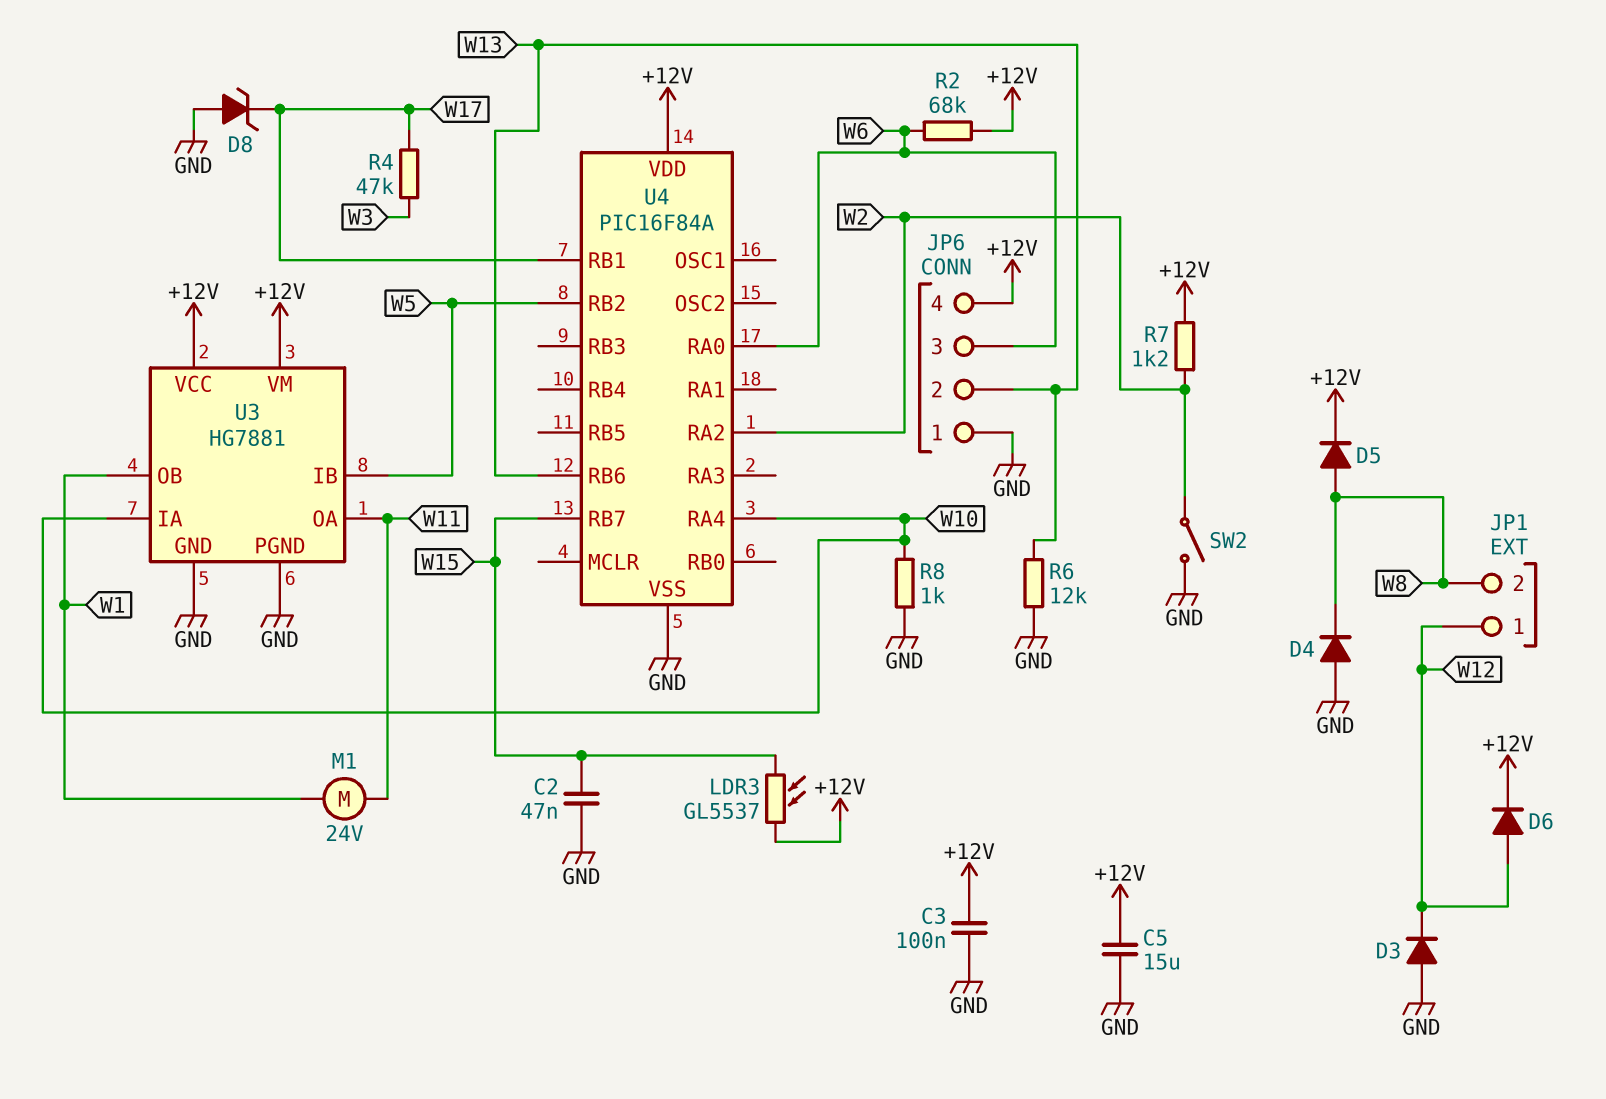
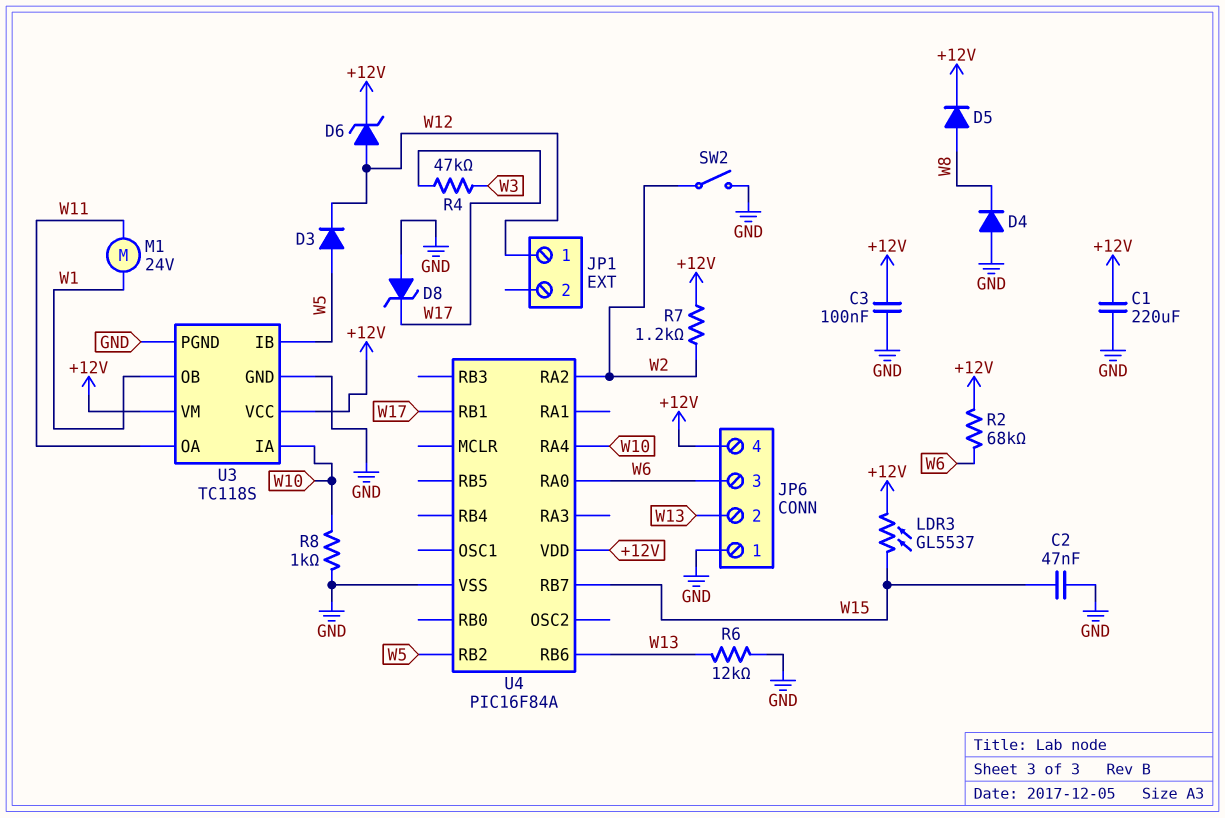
C1: none -> 220uF (+12V, GND)
C5: 15uF (+12V, GND) -> none
D3: diode (A GND, K W12) -> diode (A W5, K W12)
D6: diode (A W12, K +12V) -> zener (A W12, K +12V)
JP1 pin 2: W8 -> none
U3: HG7881 -> TC118S

